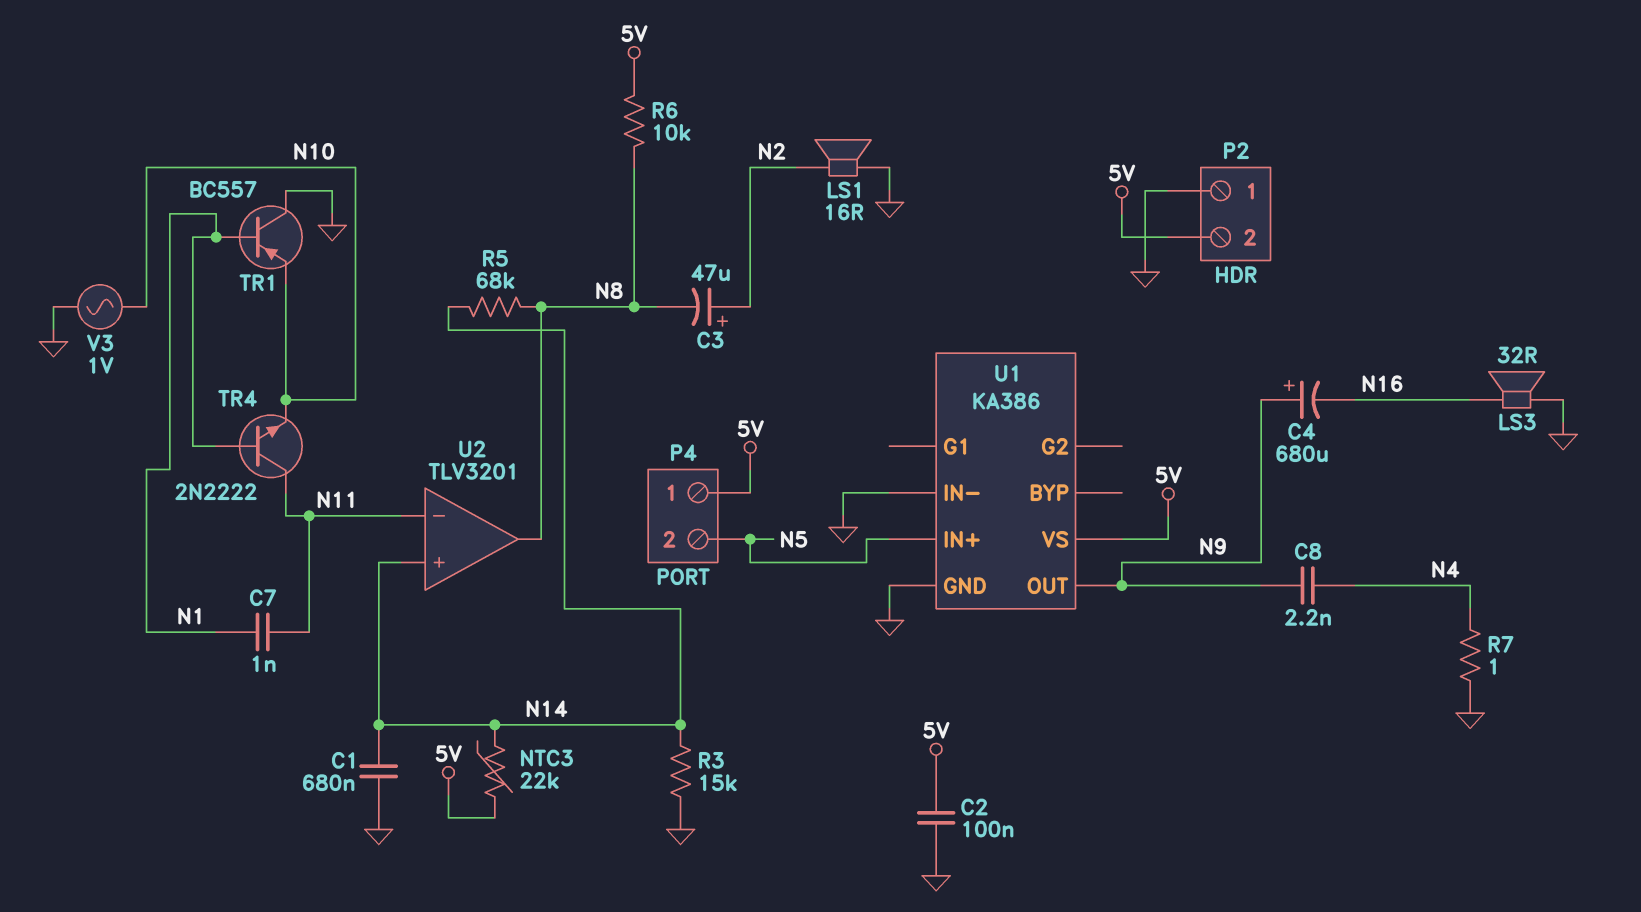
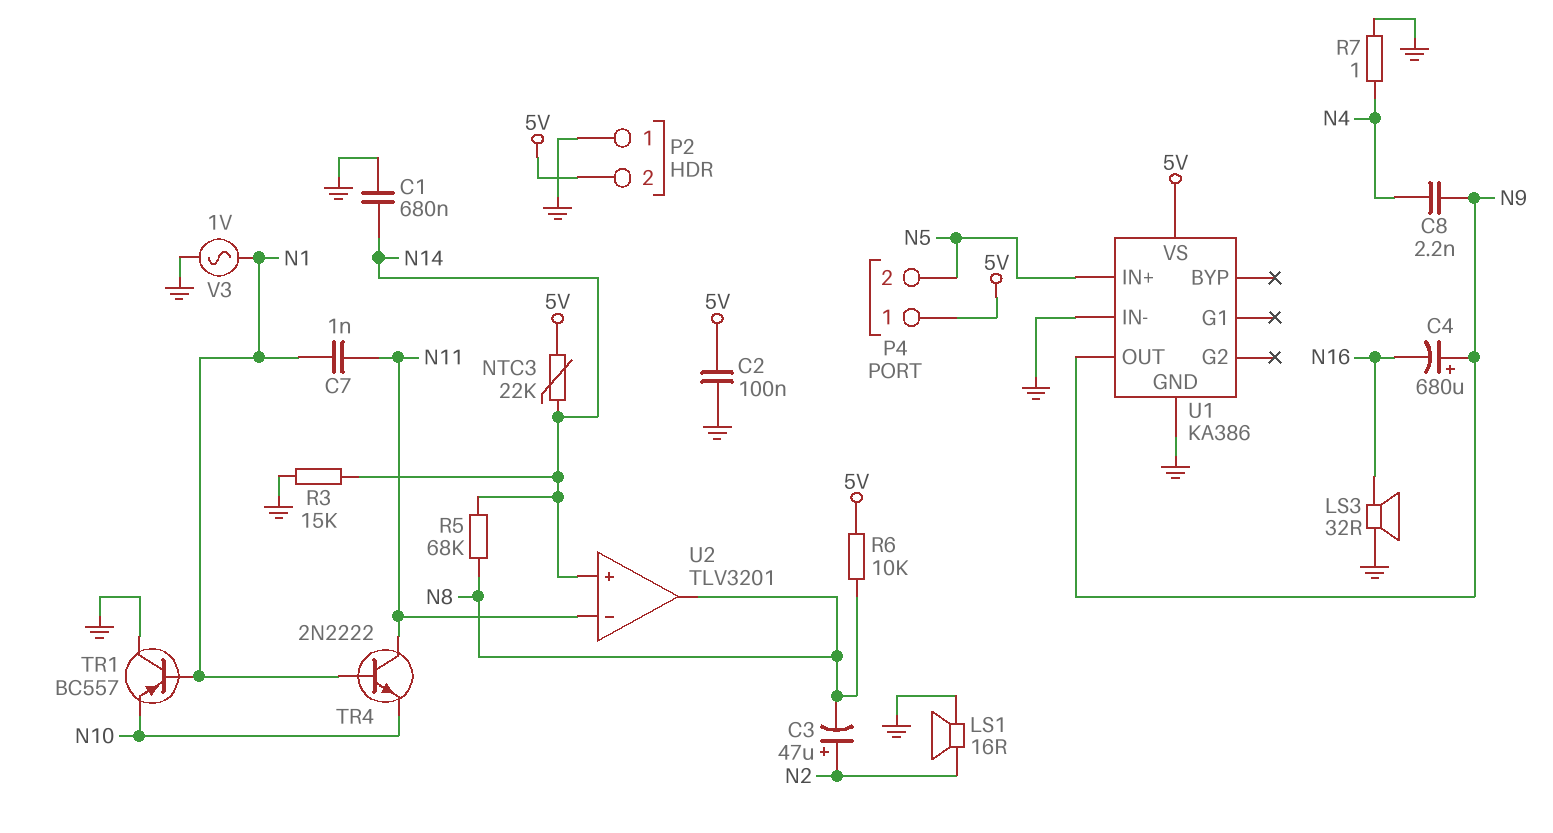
V3: AC 1V (GND, N10) -> AC 1V (GND, N1)

